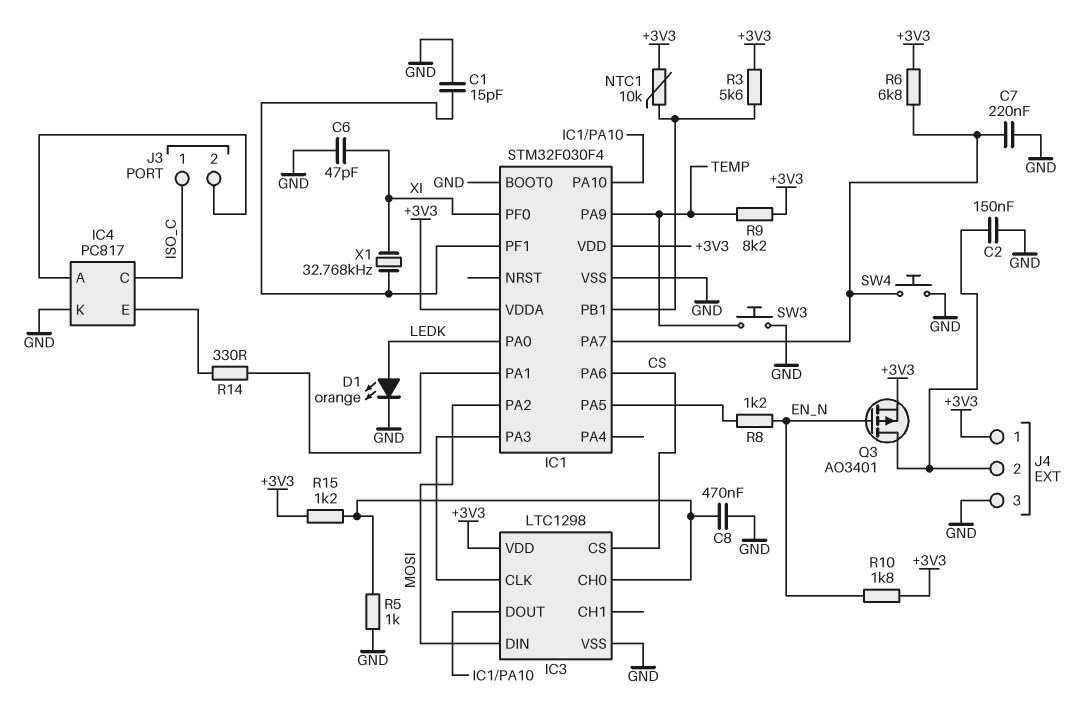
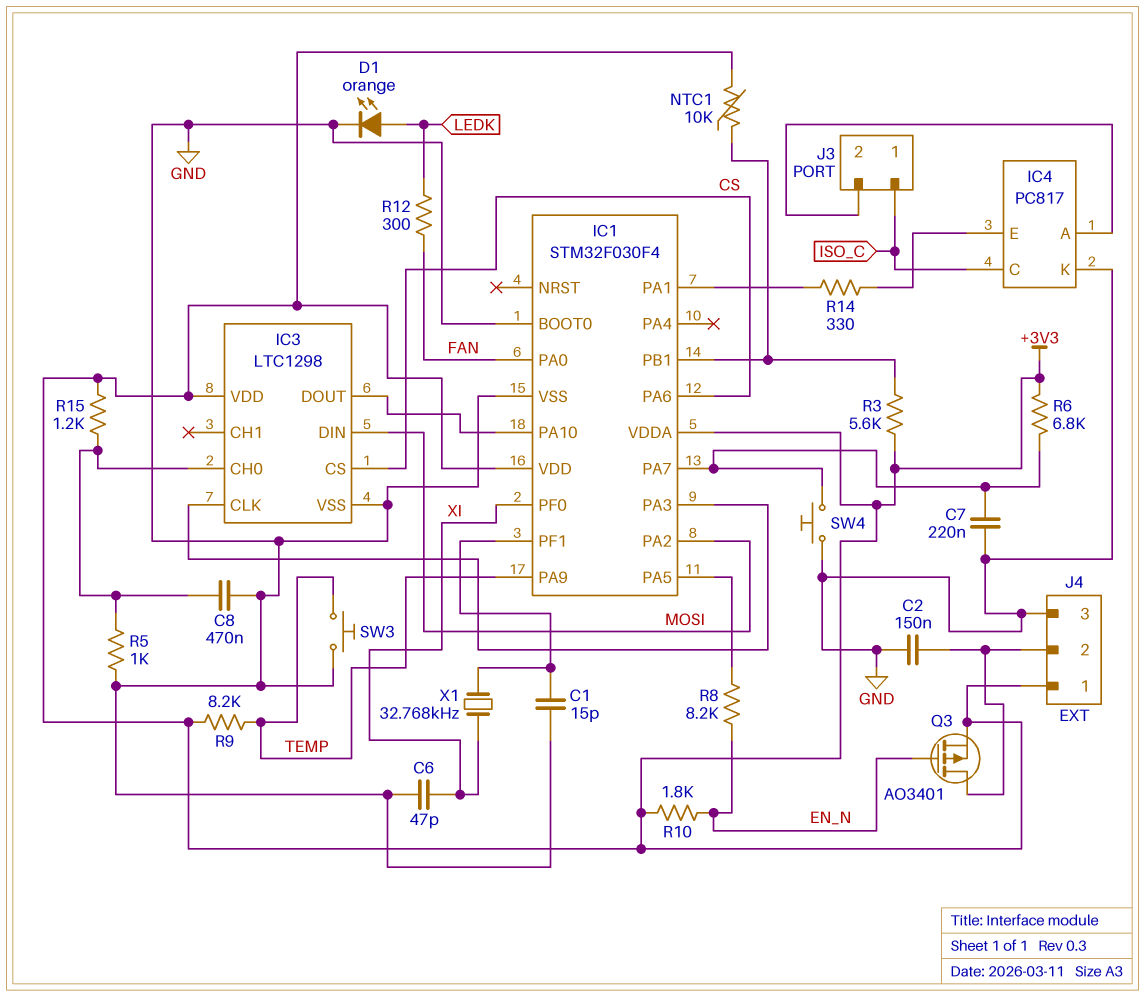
IC1 pin PA0: LEDK -> FAN
R8: 1.2k (EN_N, IC1/PA5) -> 8.2k (EN_N, IC1/PA5)
R12: none -> 300 (FAN, LEDK)

